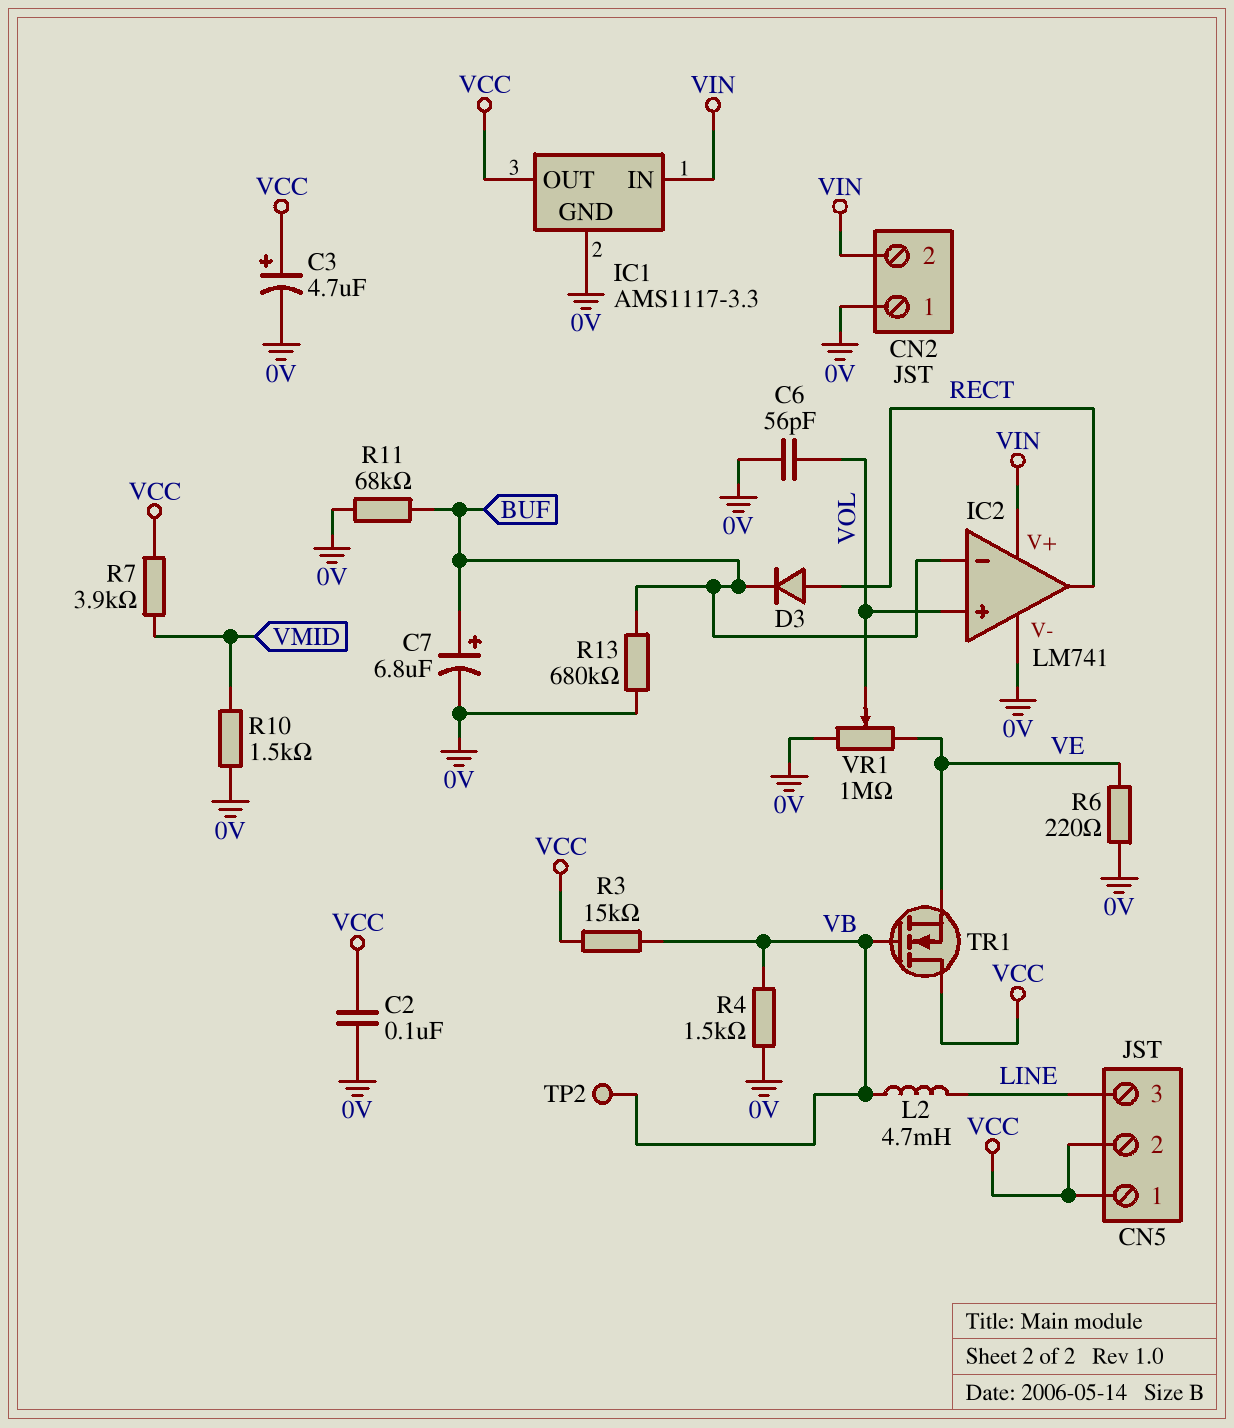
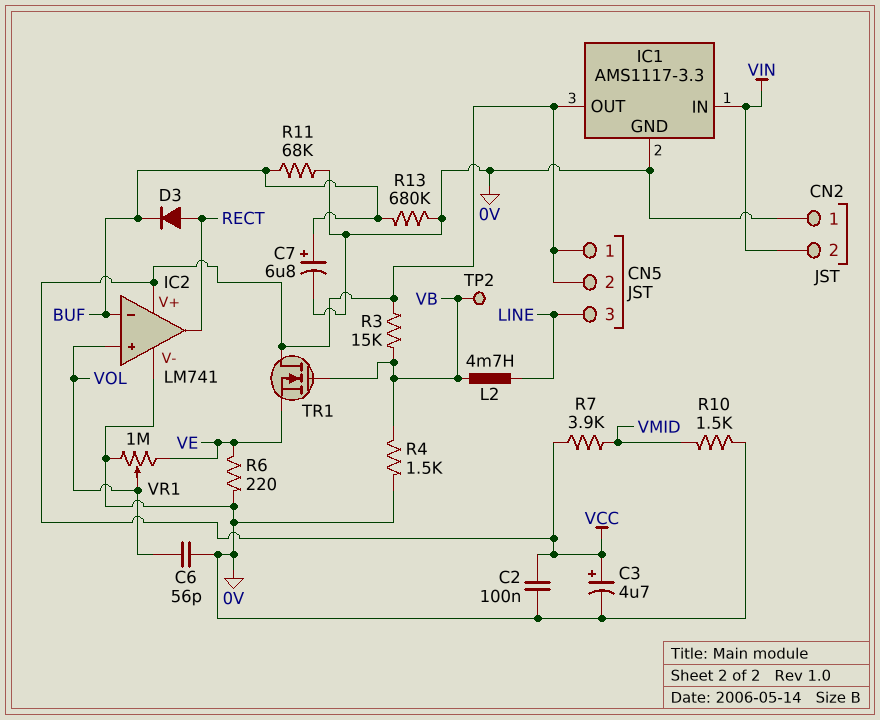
IC2 pin V+: VIN -> VCC

